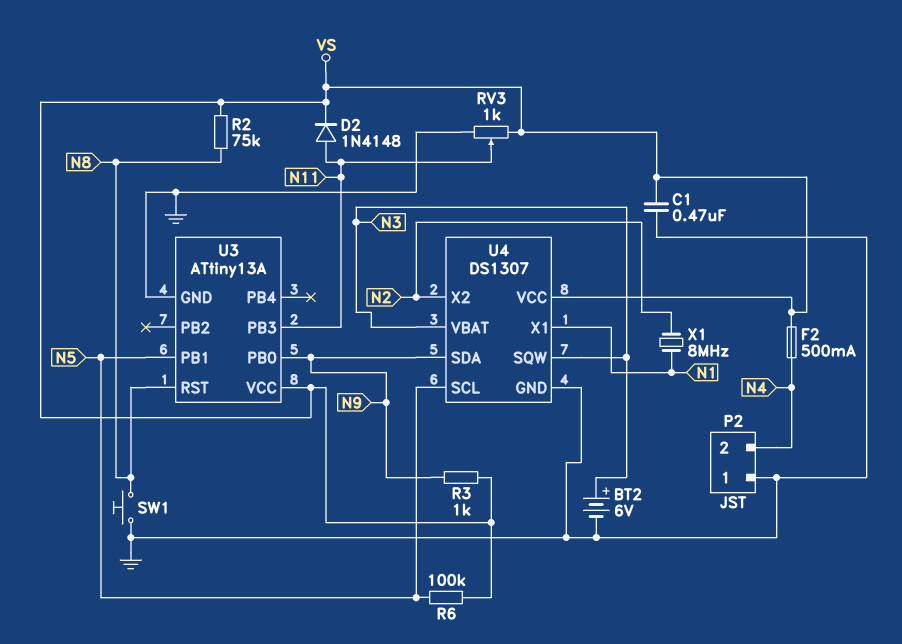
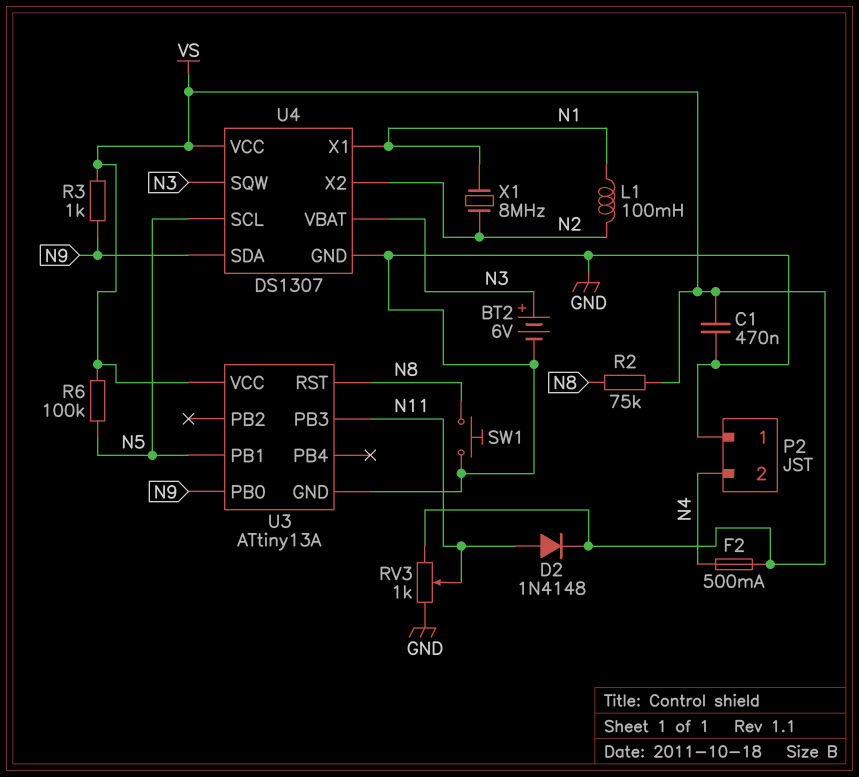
L1: none -> 100mH (N1, N2)

